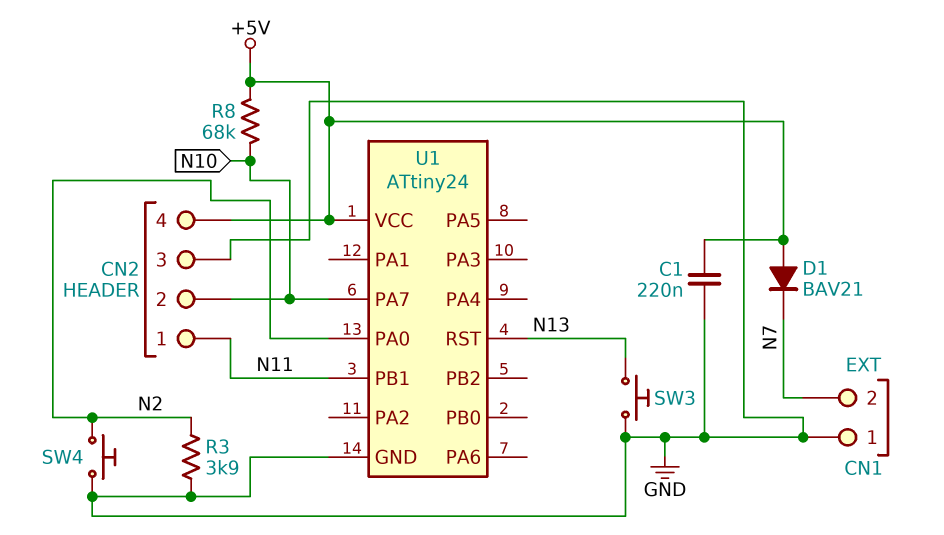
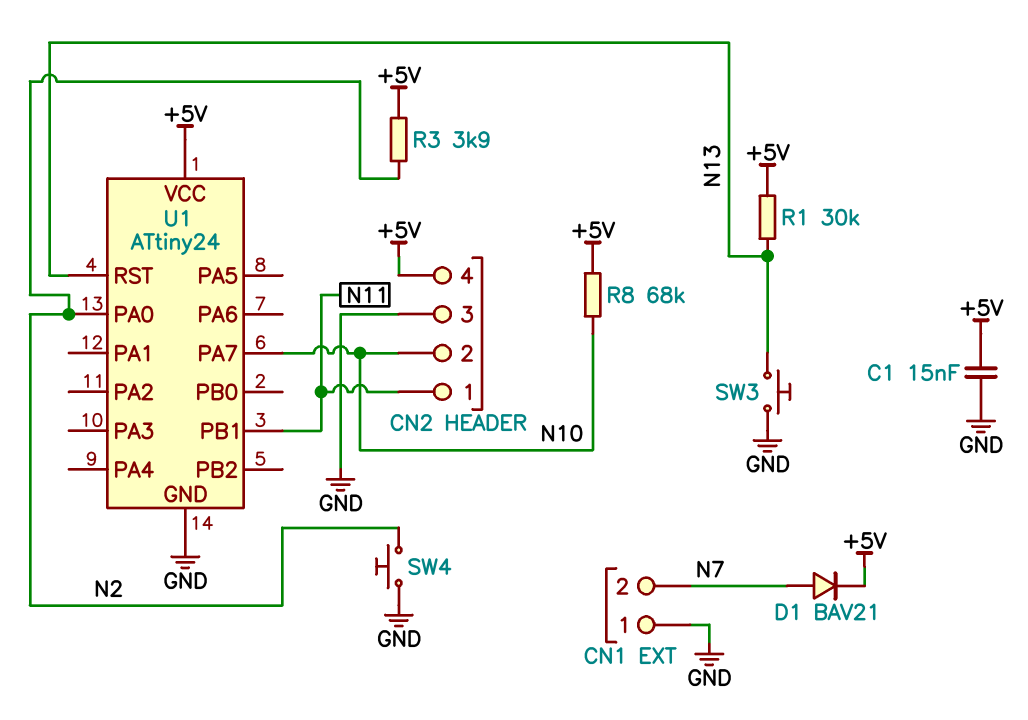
C1: 220nF (+5V, GND) -> 15nF (+5V, GND)
D1: diode BAV21 (A +5V, K N7) -> diode BAV21 (A N7, K +5V)
R1: none -> 30k (+5V, N13)
R3: 3.9k (GND, N2) -> 3.9k (+5V, N2)

